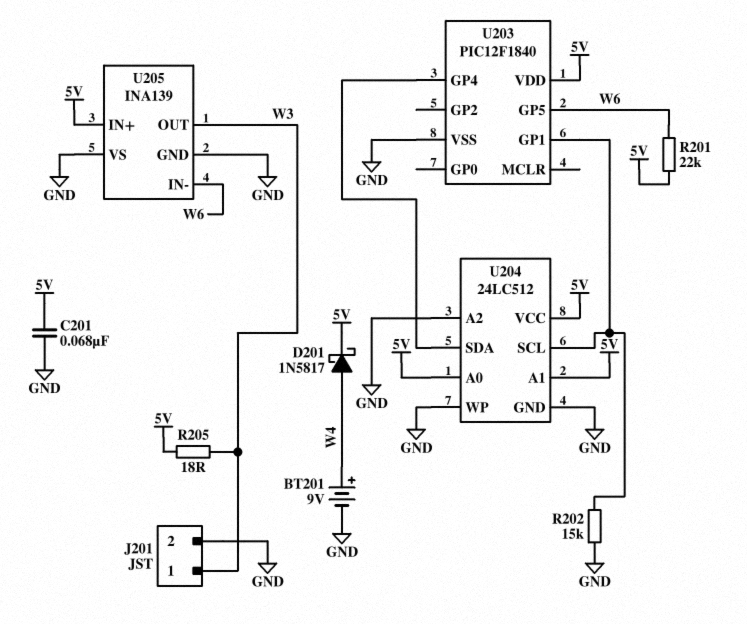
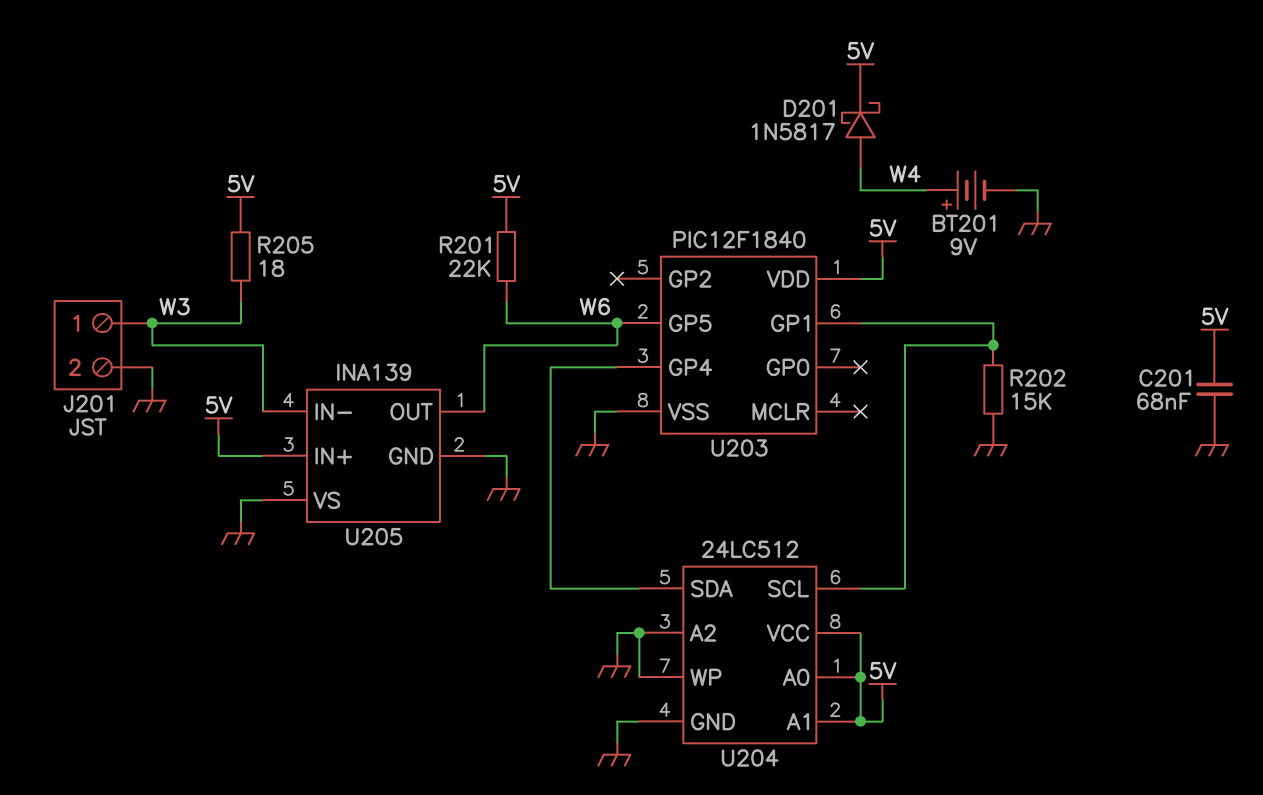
U205 pin IN-: W6 -> W3
U205 pin OUT: W3 -> W6

